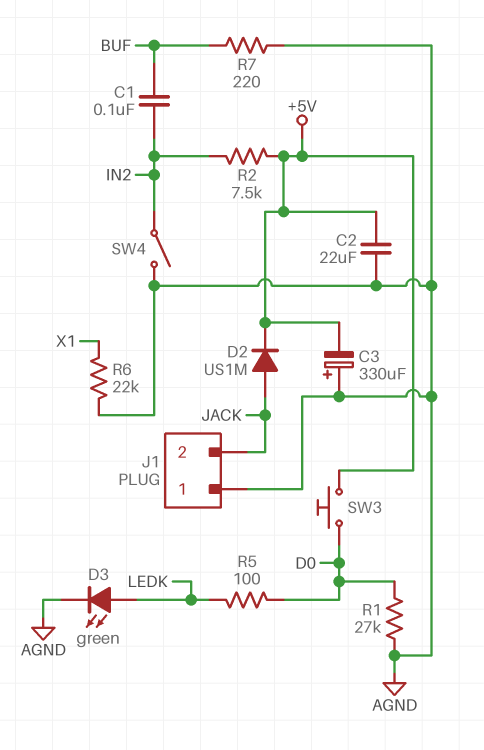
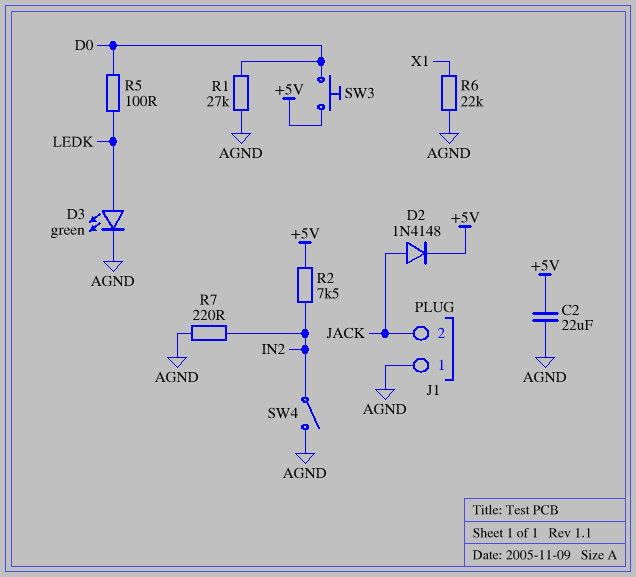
C1: 100nF (BUF, IN2) -> none
C3: 330uF (plus AGND, minus +5V) -> none
D2: diode US1M (A JACK, K +5V) -> diode 1N4148 (A JACK, K +5V)
R7: 220 (AGND, BUF) -> 220 (AGND, IN2)

